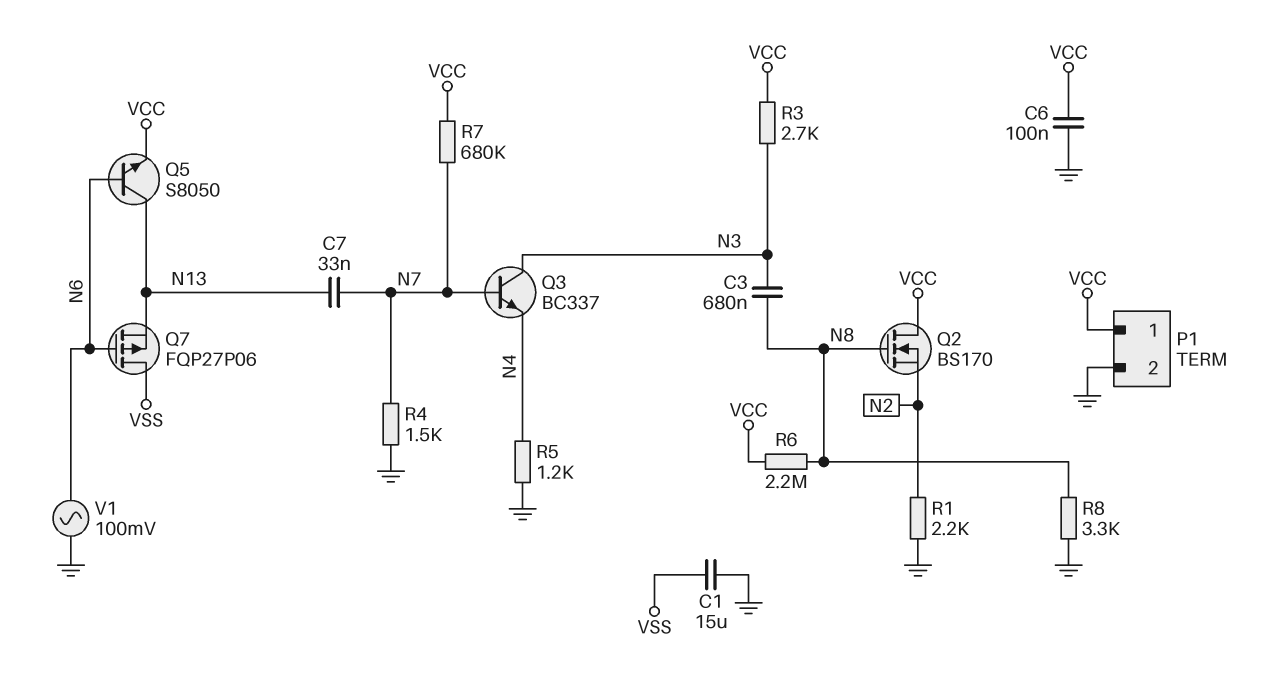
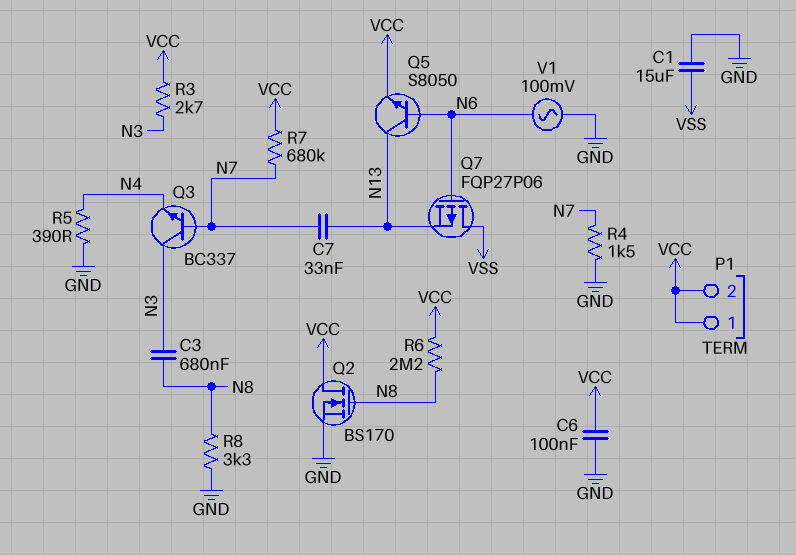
P1 pin 2: GND -> VCC
Q2: NMOS BS170 (G N8, D VCC, S N2) -> NMOS BS170 (G N8, D VCC, S GND)
R1: 2.2k (GND, N2) -> none
R5: 1.2k (GND, N4) -> 390 (GND, N4)

